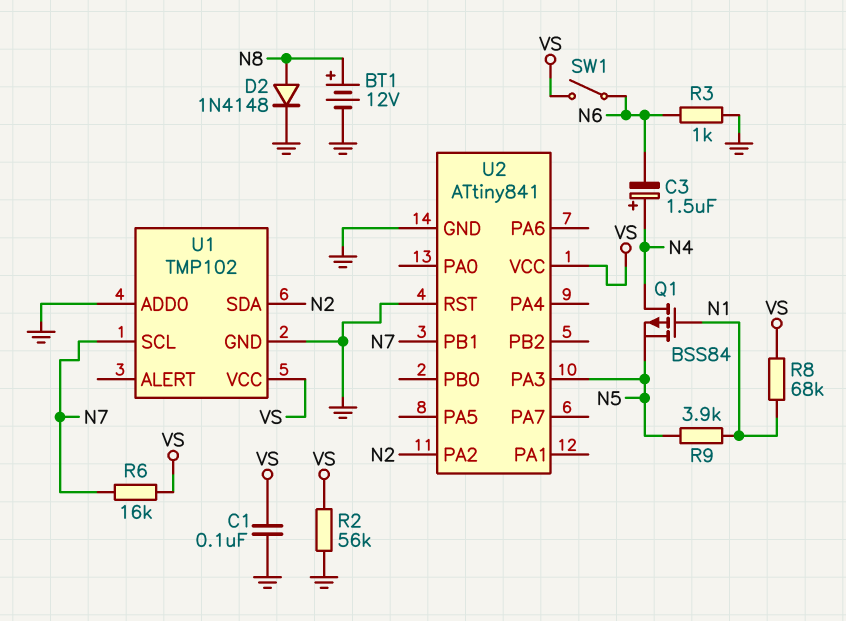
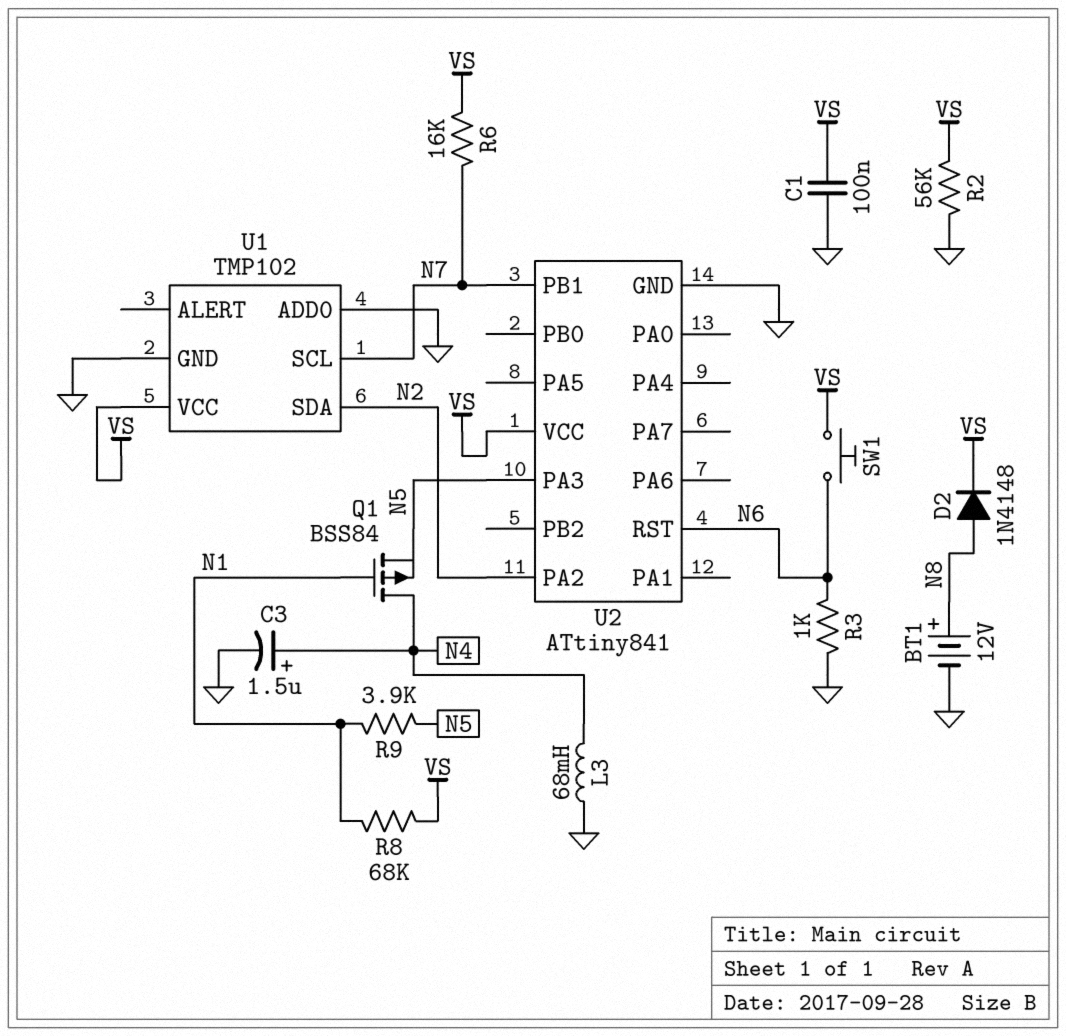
C3: 1.5uF (plus N4, minus N6) -> 1.5uF (plus N4, minus GND)
D2: diode 1N4148 (A N8, K GND) -> diode 1N4148 (A N8, K VS)
L3: none -> 68mH (GND, N4)
SW1: switch (N6, VS) -> button (N6, VS)
U2 pin RST: GND -> N6

